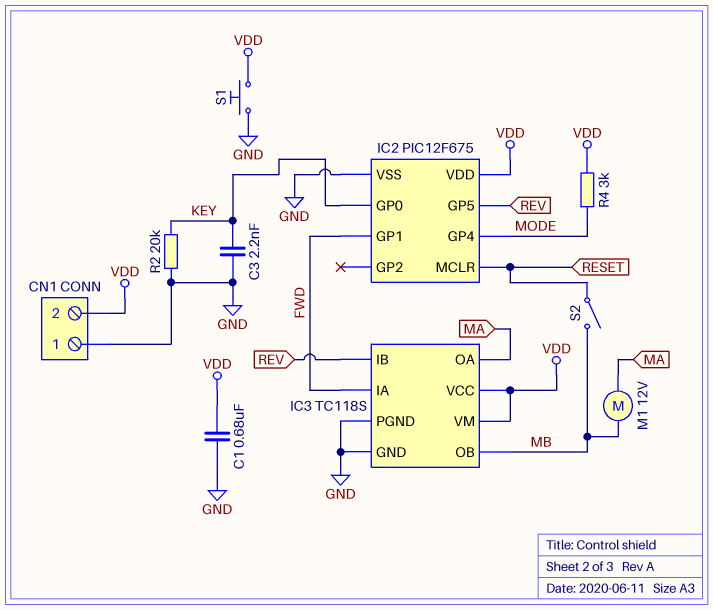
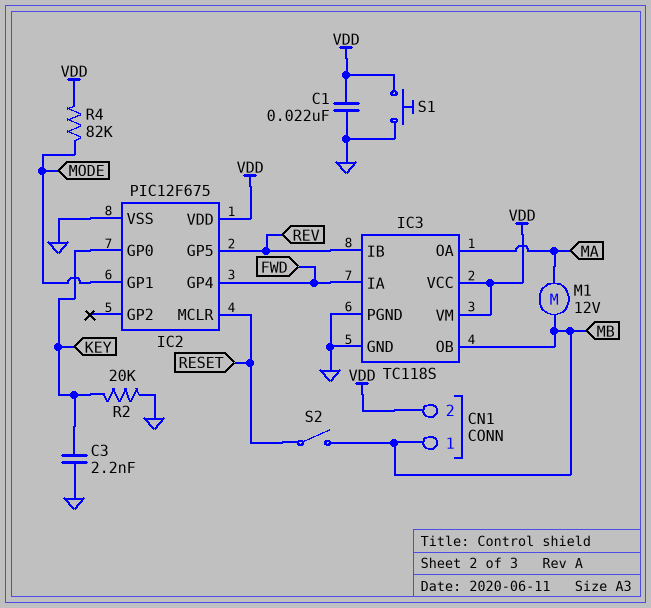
C1: 680nF (GND, VDD) -> 22nF (GND, VDD)
CN1 pin 1: GND -> MB
IC2 pin GP1: FWD -> MODE
IC2 pin GP4: MODE -> FWD
R4: 3k (MODE, VDD) -> 82k (MODE, VDD)

